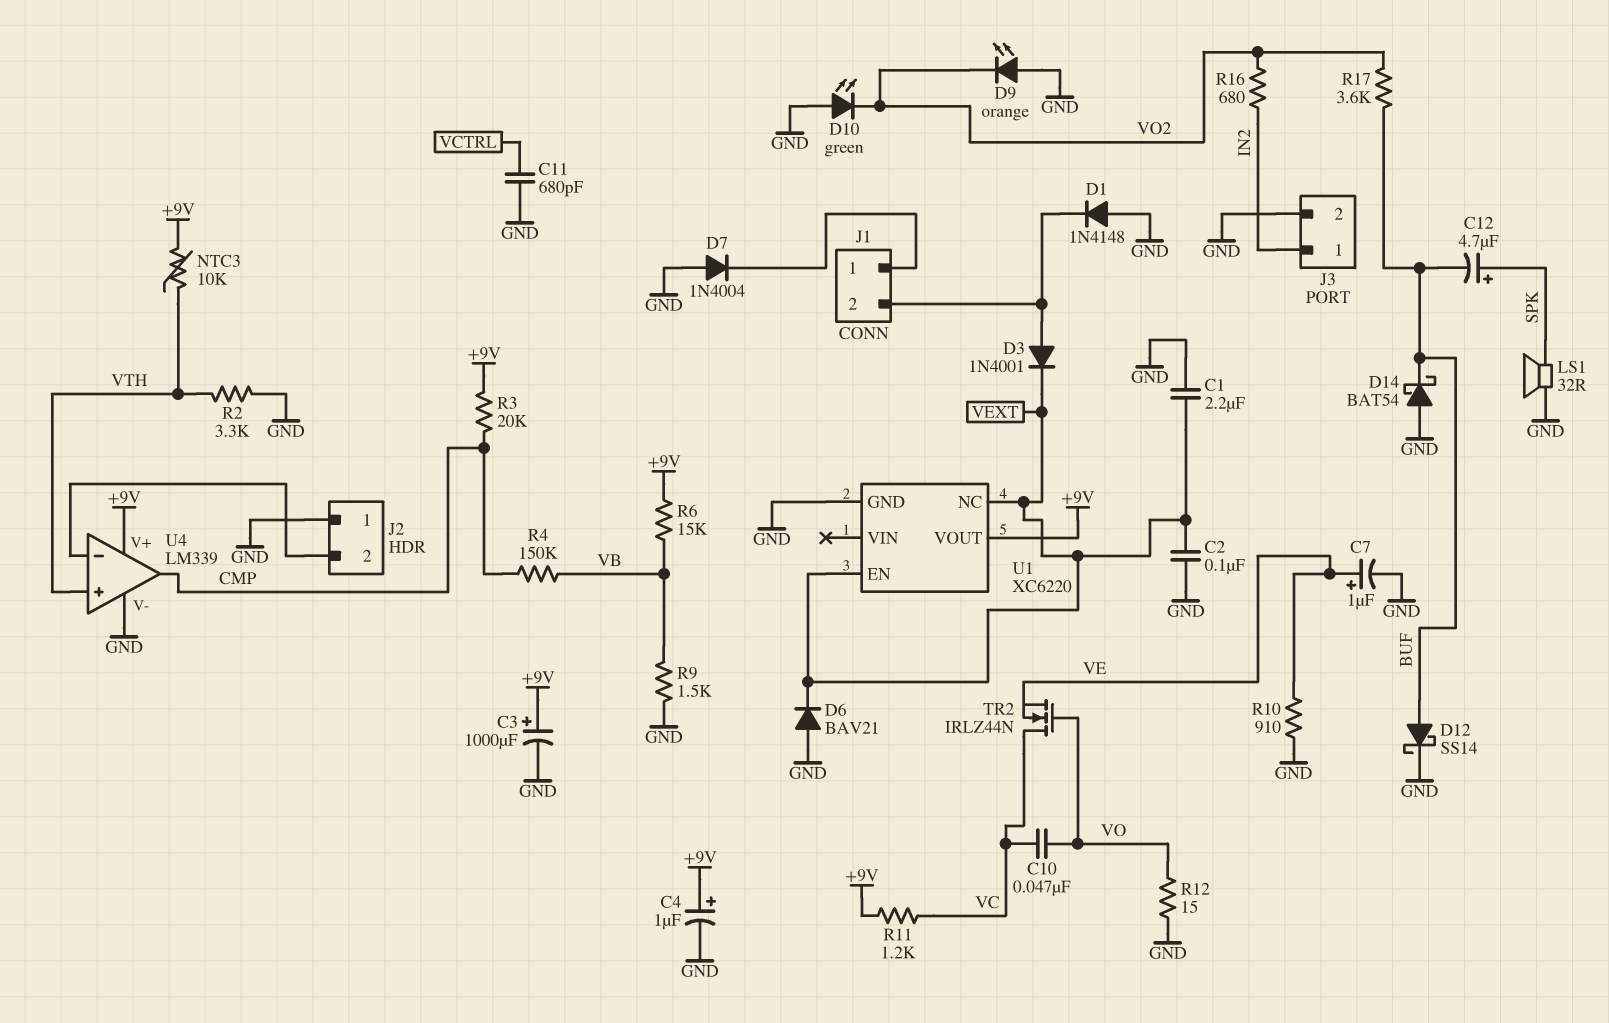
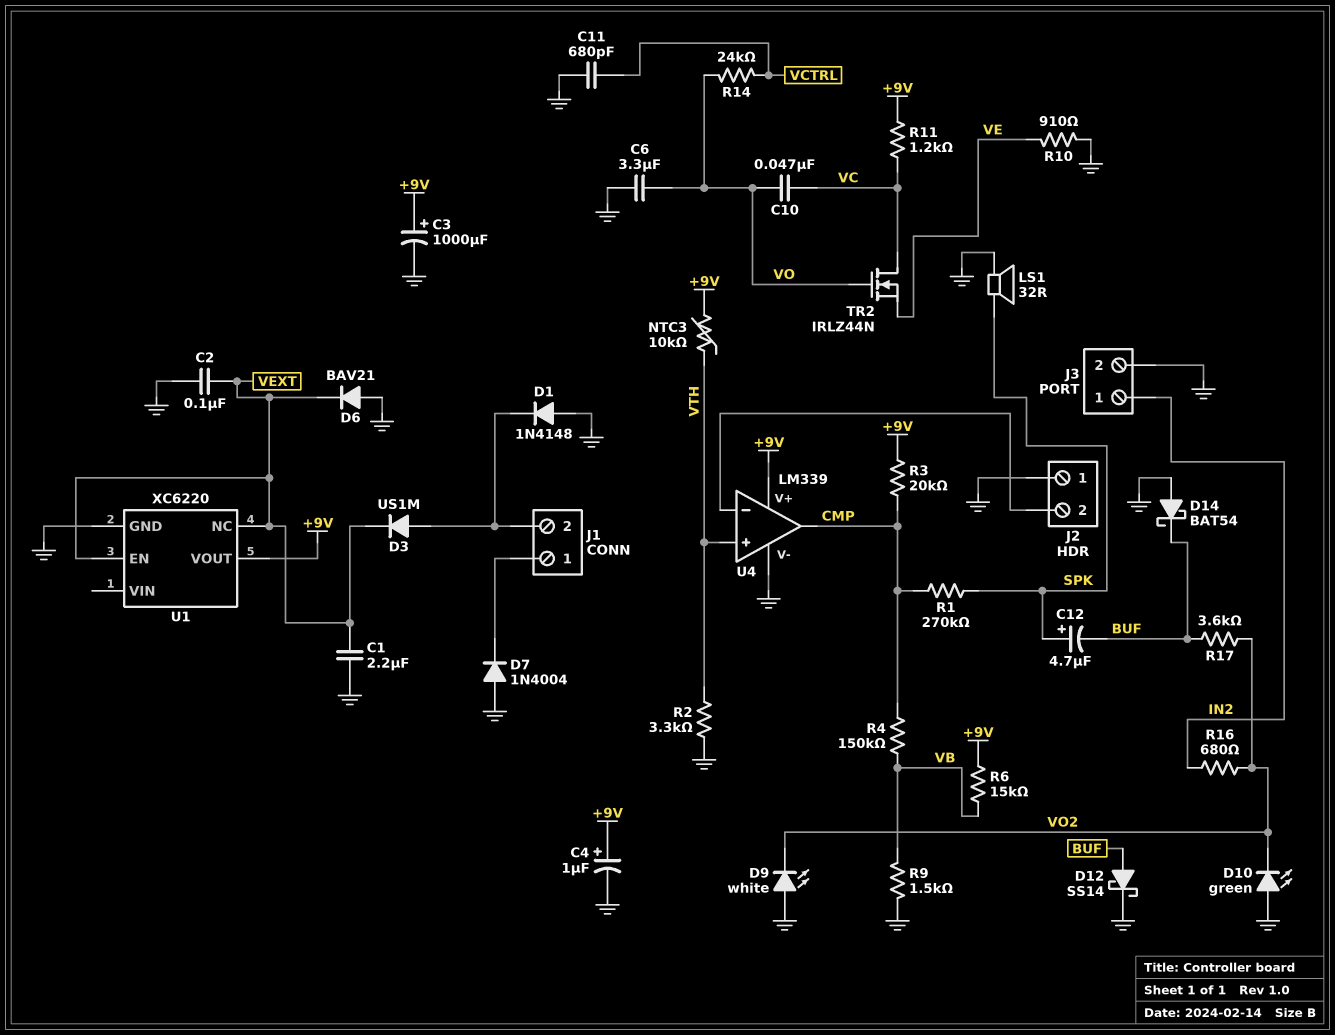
C6: none -> 3.3uF (GND, VO)
C7: 1uF (plus VE, minus GND) -> none
D3: diode 1N4001 (A J1/2, K VEXT) -> diode US1M (A J1/2, K VEXT)
D9: LED orange (A GND, K VO2) -> LED white (A GND, K VO2)
R1: none -> 270k (CMP, SPK)
R12: 15 (GND, VO) -> none
R14: none -> 24k (VCTRL, VO)

